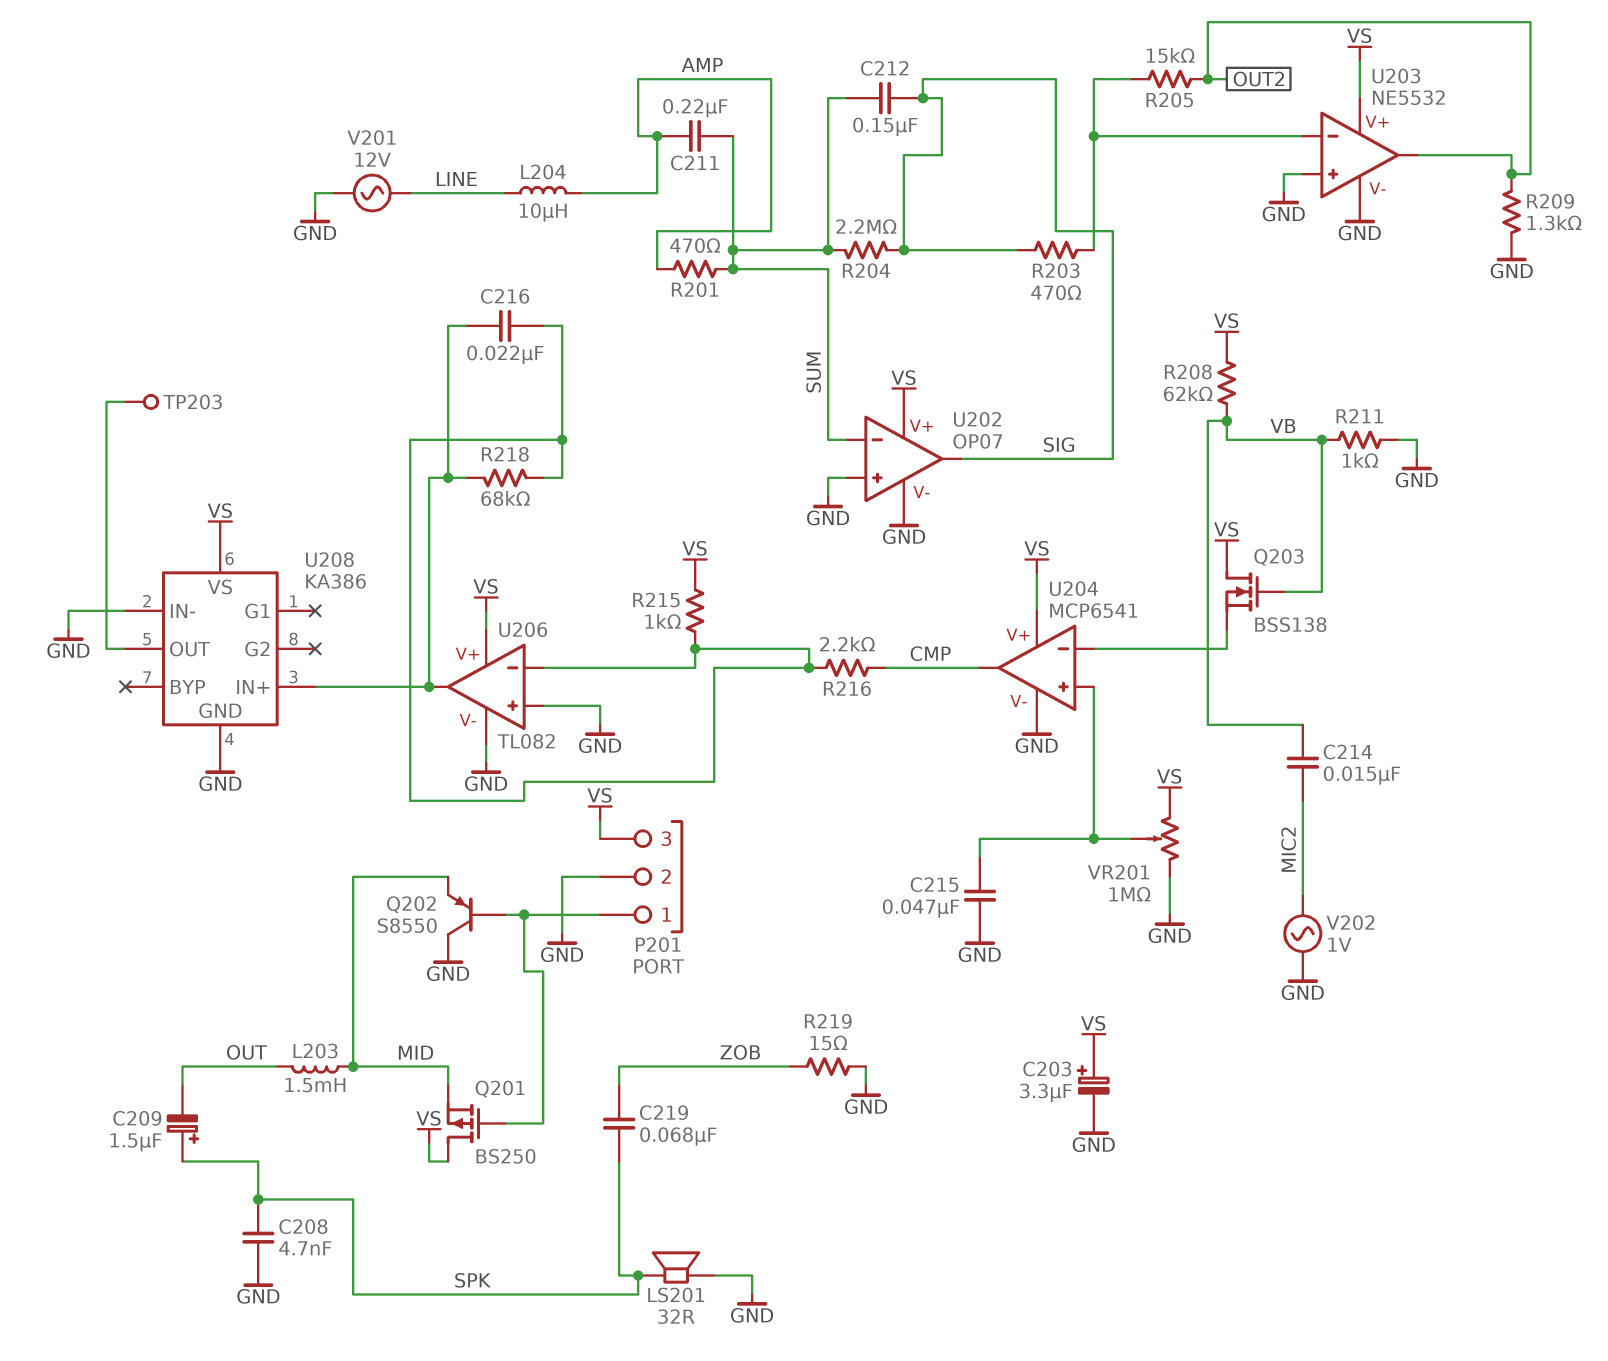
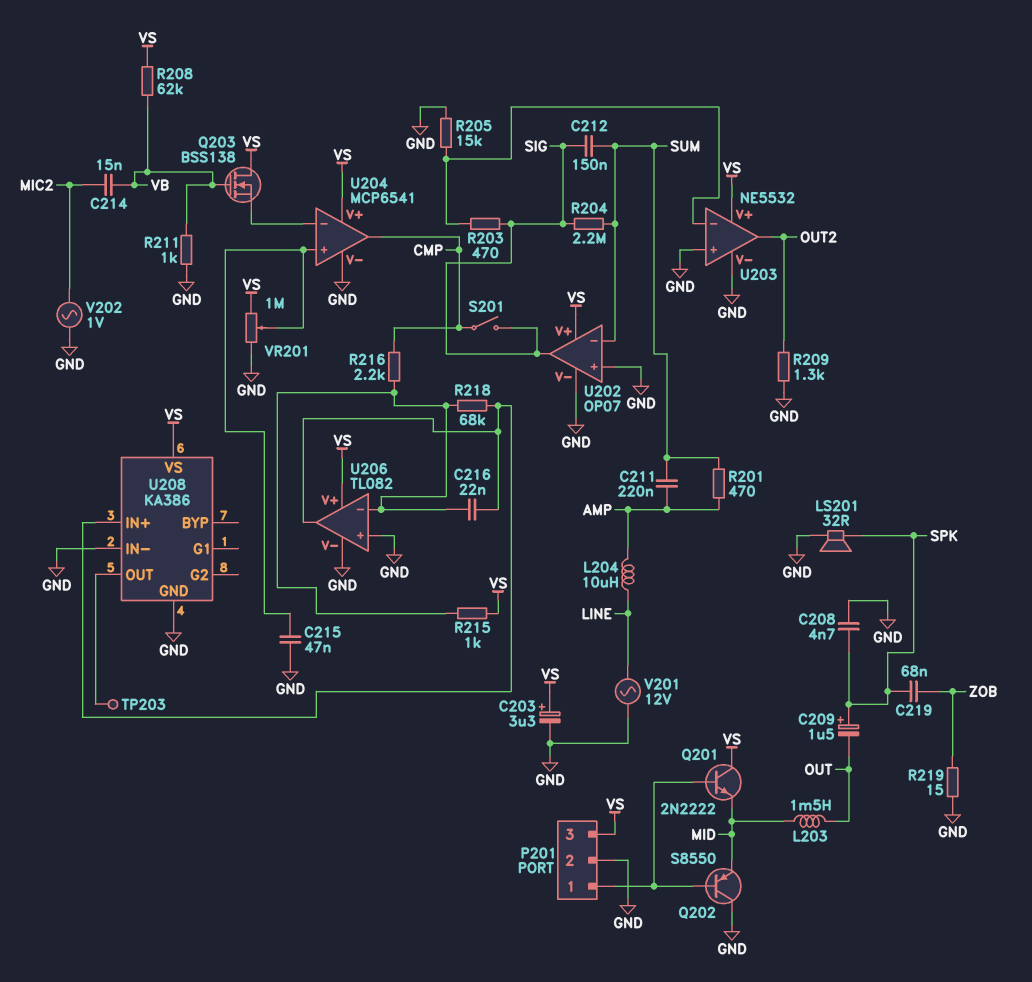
Q201: PMOS BS250 (G P201/1, D VS, S MID) -> NPN 2N2222 (B P201/1, C VS, E MID)
R205: 15k (OUT2, U203/in-) -> 15k (GND, U203/in-)
S201: none -> switch (CMP, SIG)

